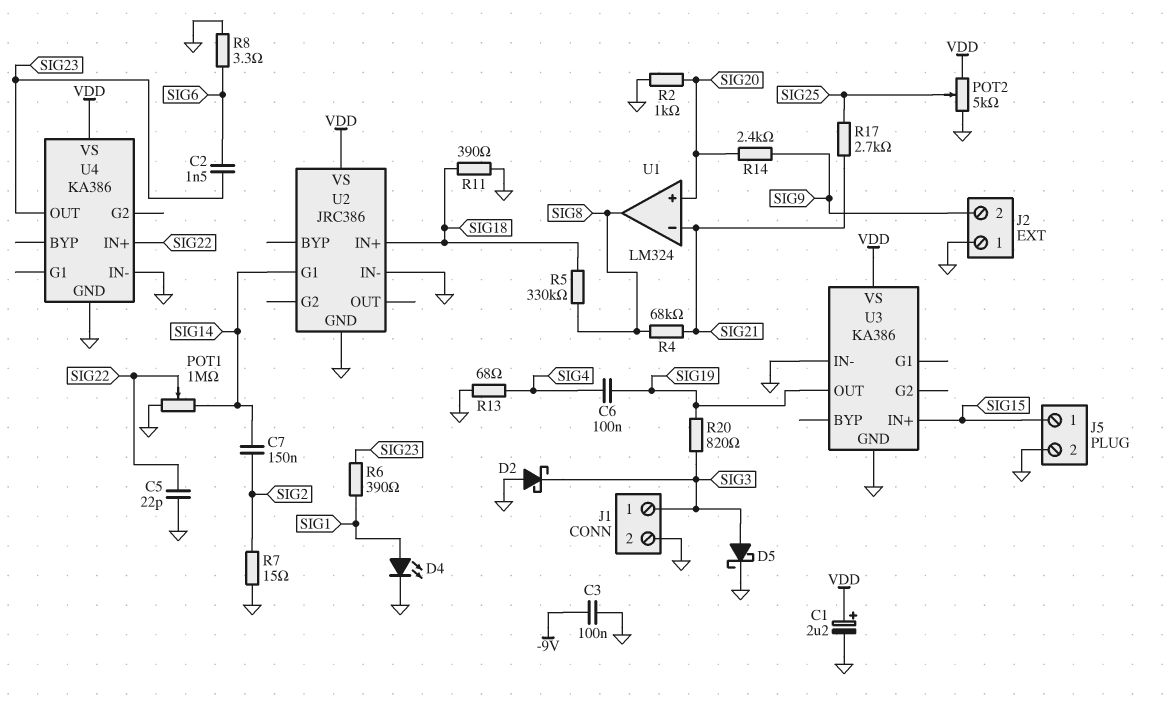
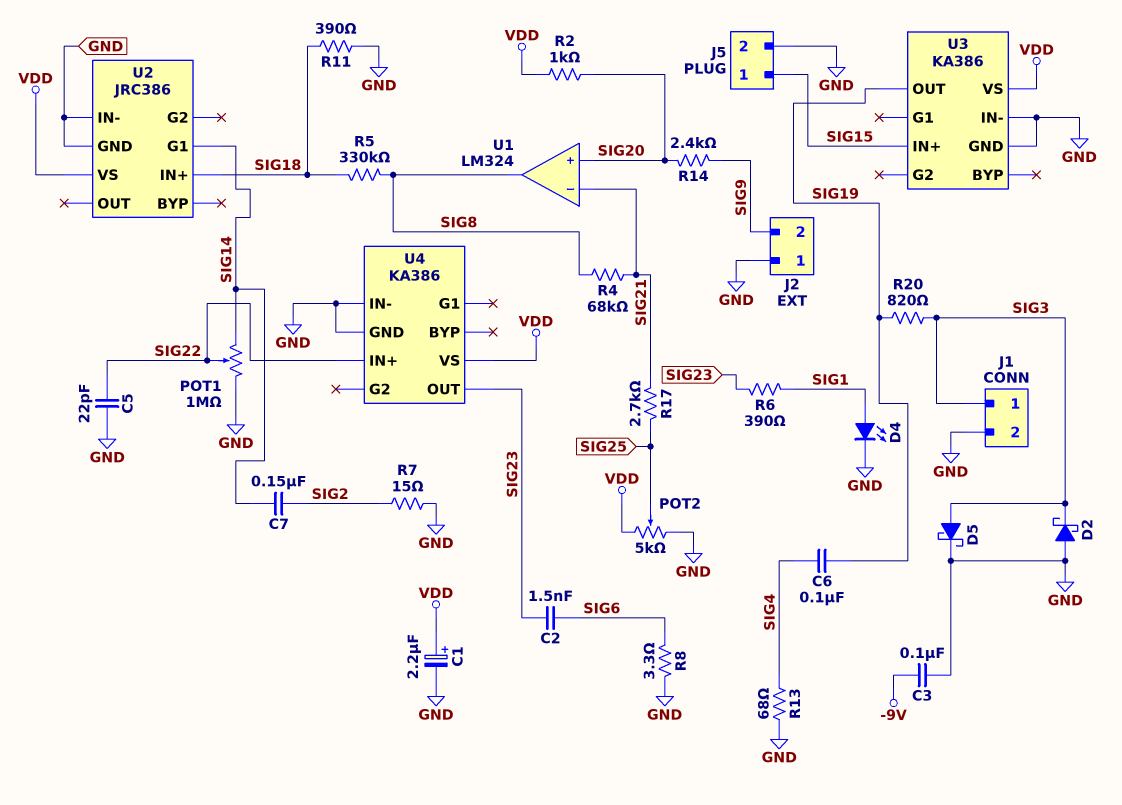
R2: 1k (GND, SIG20) -> 1k (SIG20, VDD)

